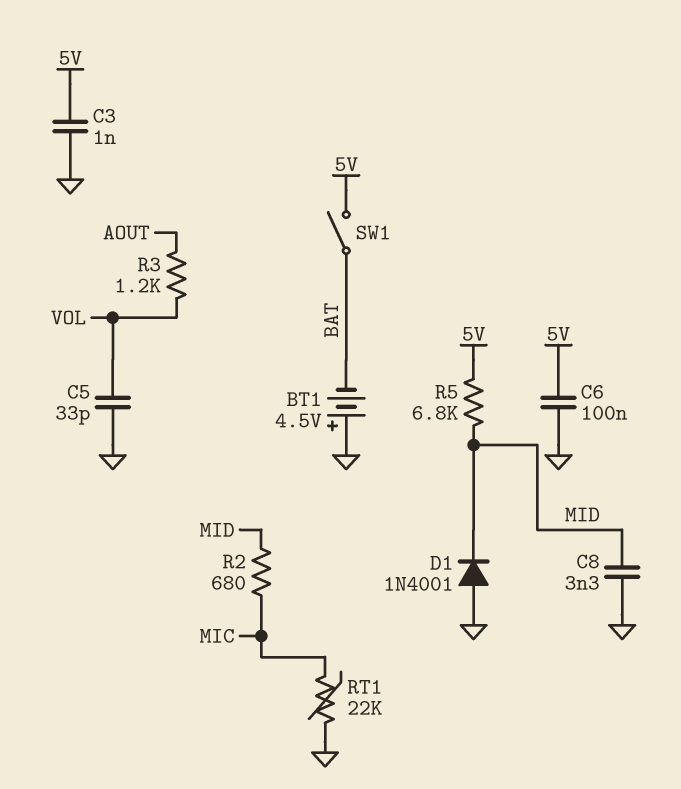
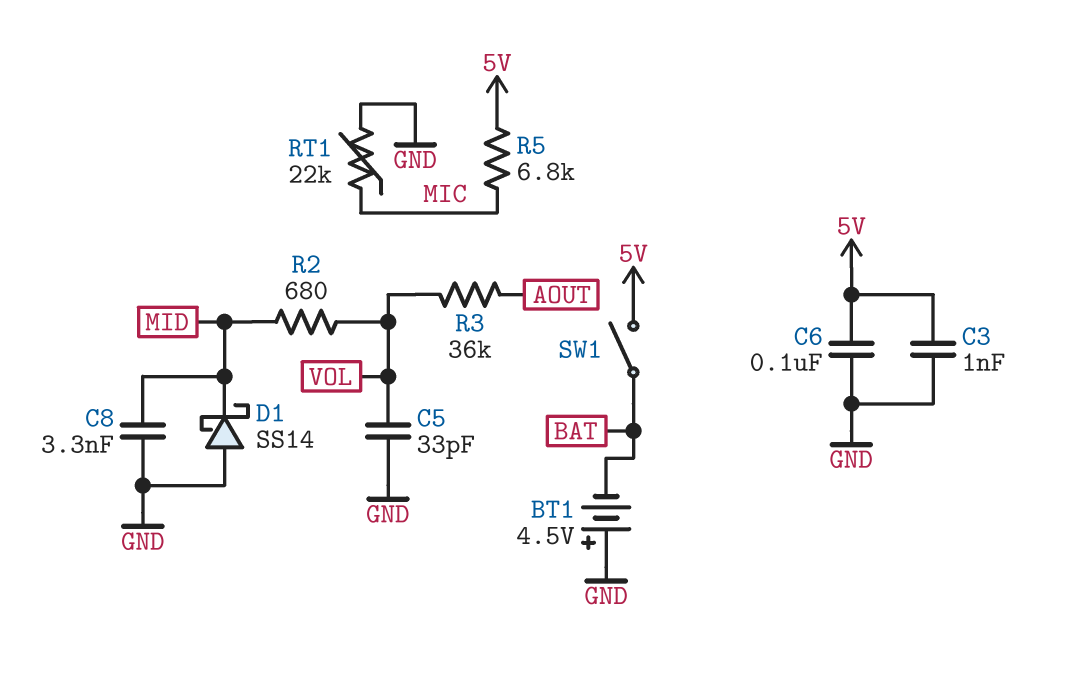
D1: diode 1N4001 (A GND, K MID) -> schottky SS14 (A GND, K MID)
R2: 680 (MIC, MID) -> 680 (MID, VOL)
R3: 1.2k (AOUT, VOL) -> 36k (AOUT, VOL)
R5: 6.8k (5V, MID) -> 6.8k (5V, MIC)

